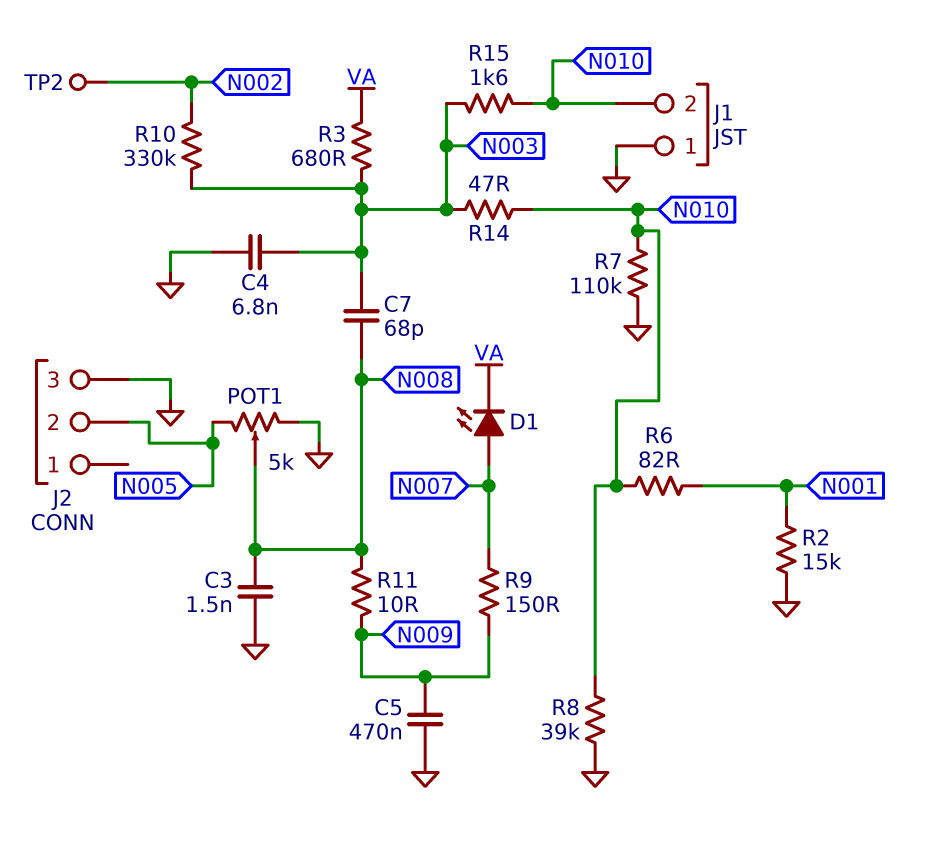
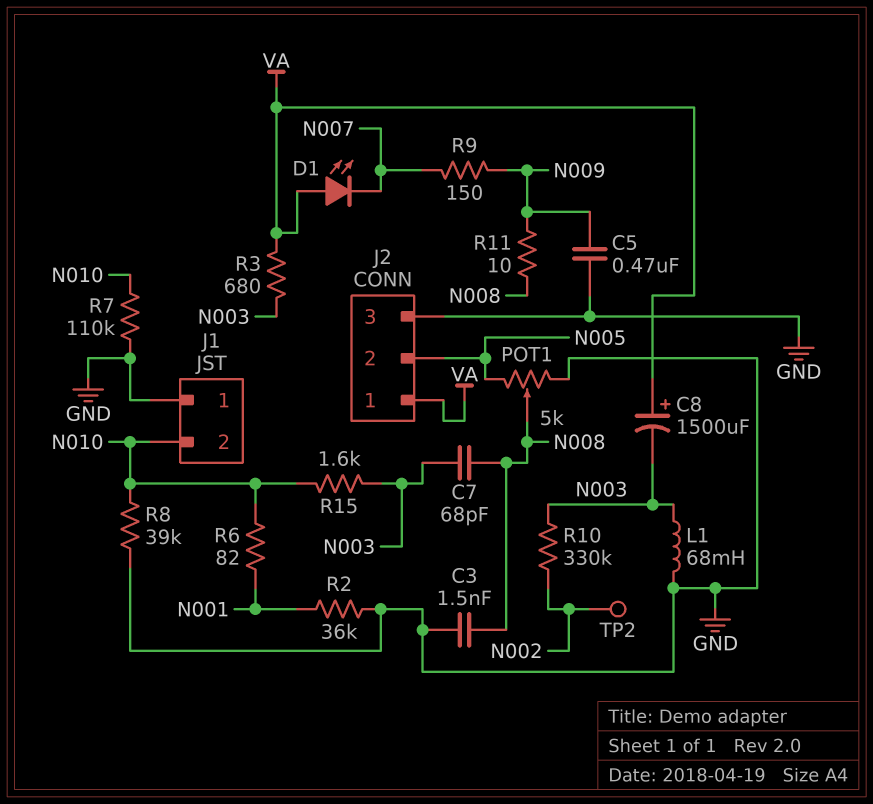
C4: 6.8nF (GND, N003) -> none
C8: none -> 1500uF (plus VA, minus N003)
D1: LED (A N007, K VA) -> LED (A VA, K N007)
J2 pin 1: none -> VA
L1: none -> 68mH (GND, N003)
R2: 15k (GND, N001) -> 36k (GND, N001)
R14: 47 (N003, N010) -> none

